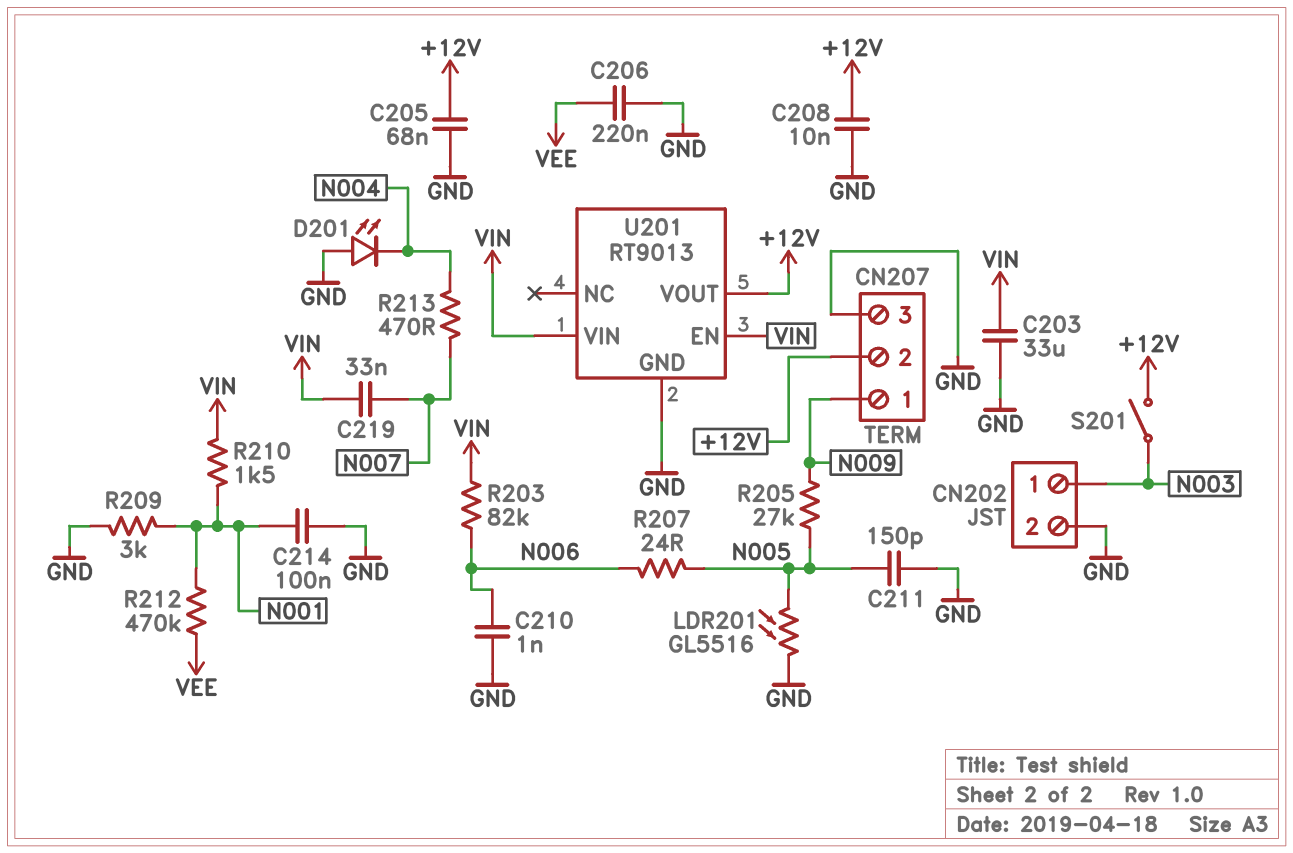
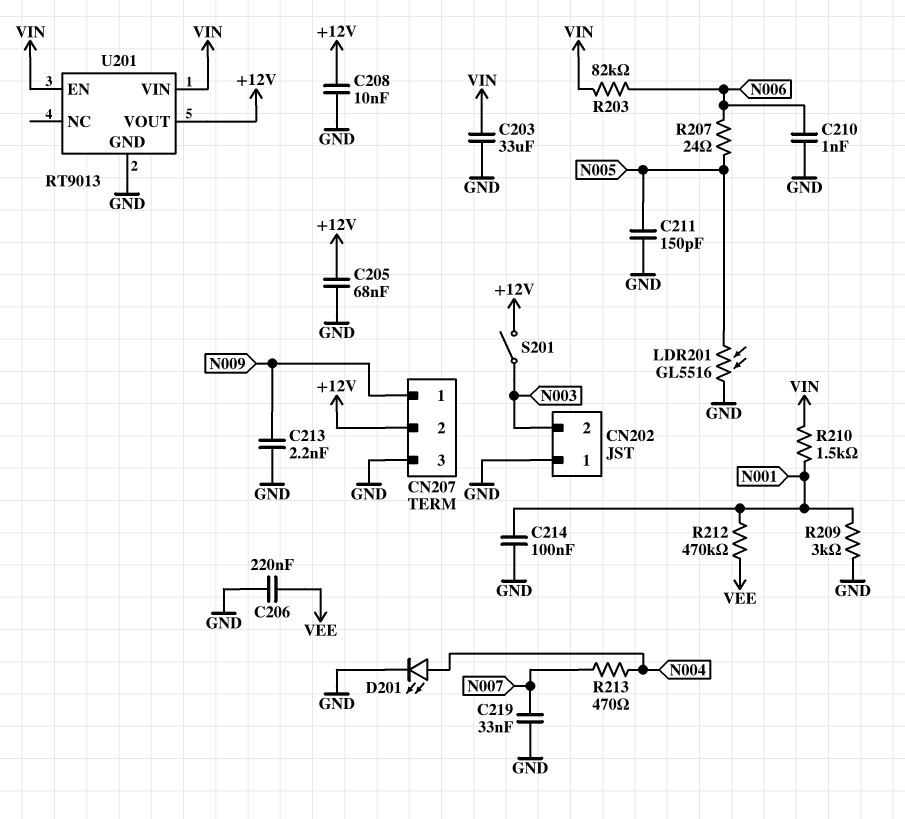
C213: none -> 2.2nF (GND, N009)
C219: 33nF (N007, VIN) -> 33nF (GND, N007)
CN202 pin 1: N003 -> GND
CN202 pin 2: GND -> N003
D201: LED (A GND, K N004) -> LED (A N004, K GND)
R205: 27k (N005, N009) -> none

